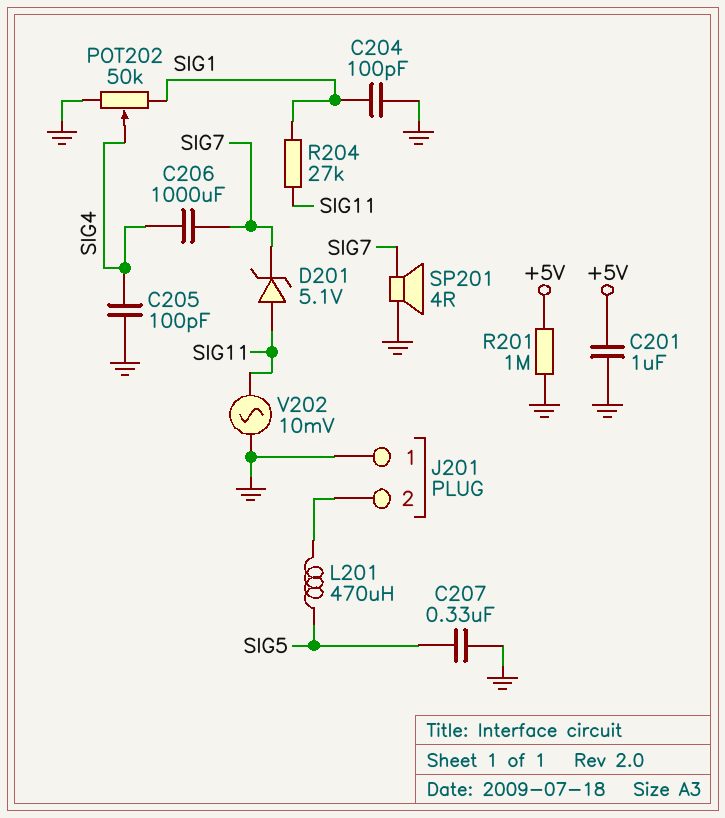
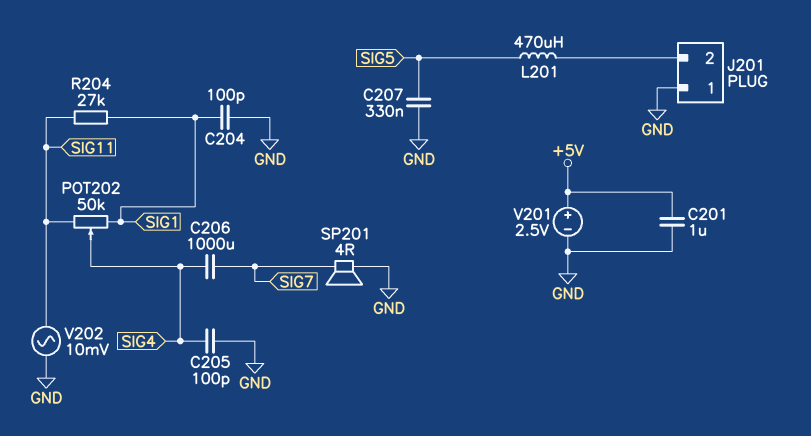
D201: zener 5.1V (A SIG11, K SIG7) -> none
POT202: 50k (GND, SIG1, wiper SIG4) -> 50k (SIG1, SIG11, wiper SIG4)
R201: 1M (+5V, GND) -> none
V201: none -> 2.5V (plus +5V, minus GND)

